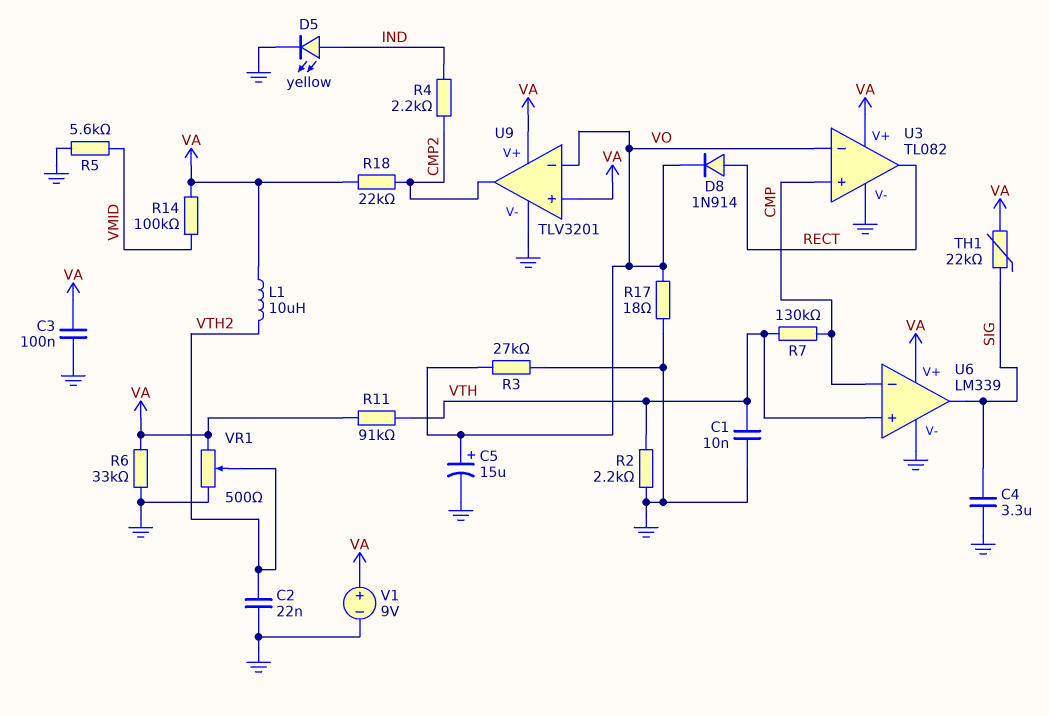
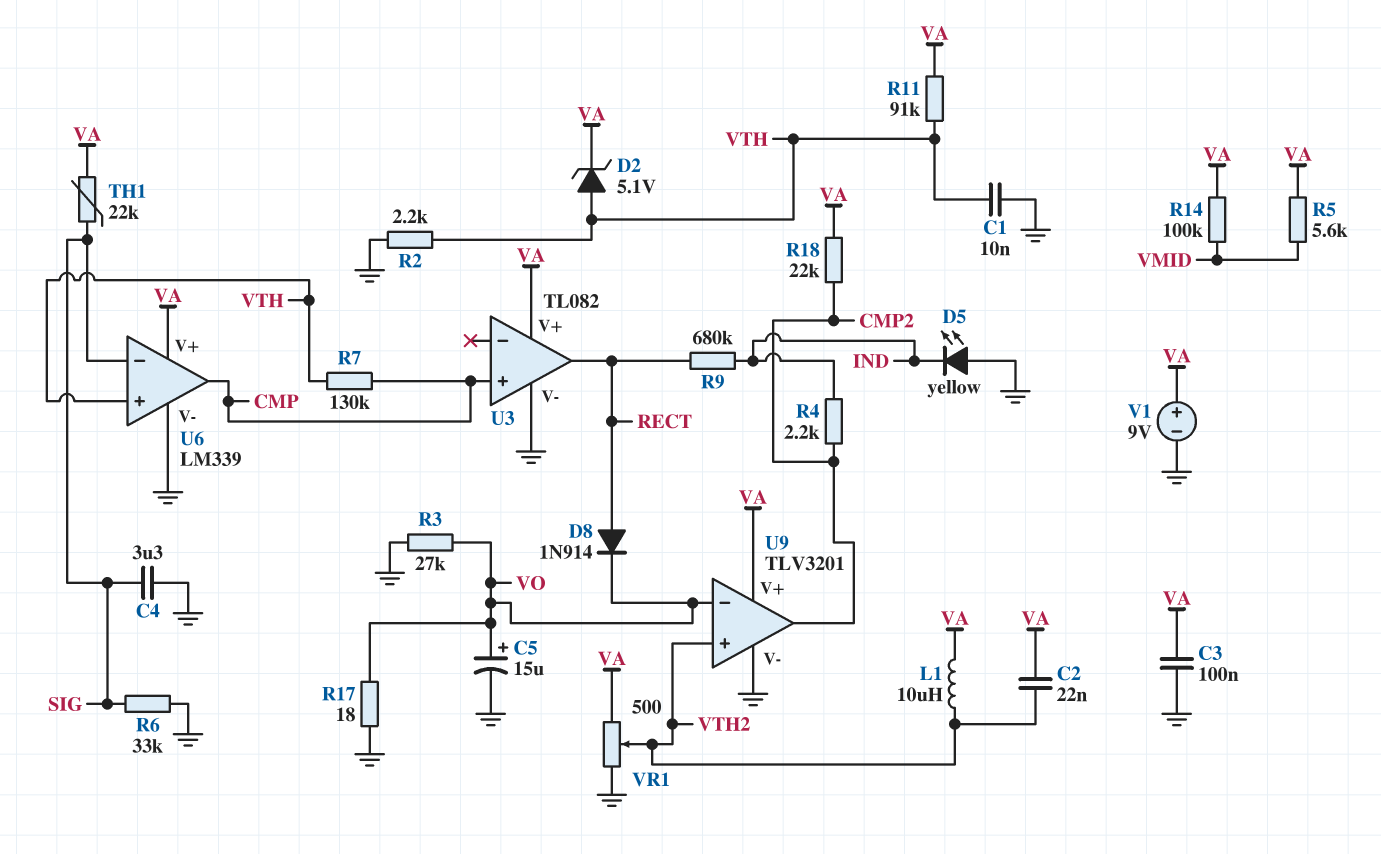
C2: 22nF (GND, VTH2) -> 22nF (VA, VTH2)
D2: none -> zener 5.1V (A VTH, K VA)
D5: LED yellow (A IND, K GND) -> LED yellow (A GND, K IND)
R5: 5.6k (GND, VMID) -> 5.6k (VA, VMID)
R6: 33k (GND, VA) -> 33k (GND, SIG)
R9: none -> 680k (IND, RECT)
U3 pin in-: VO -> none
U6 pin in-: CMP -> SIG
U6 pin out: SIG -> CMP
U9 pin in+: VA -> VTH2

